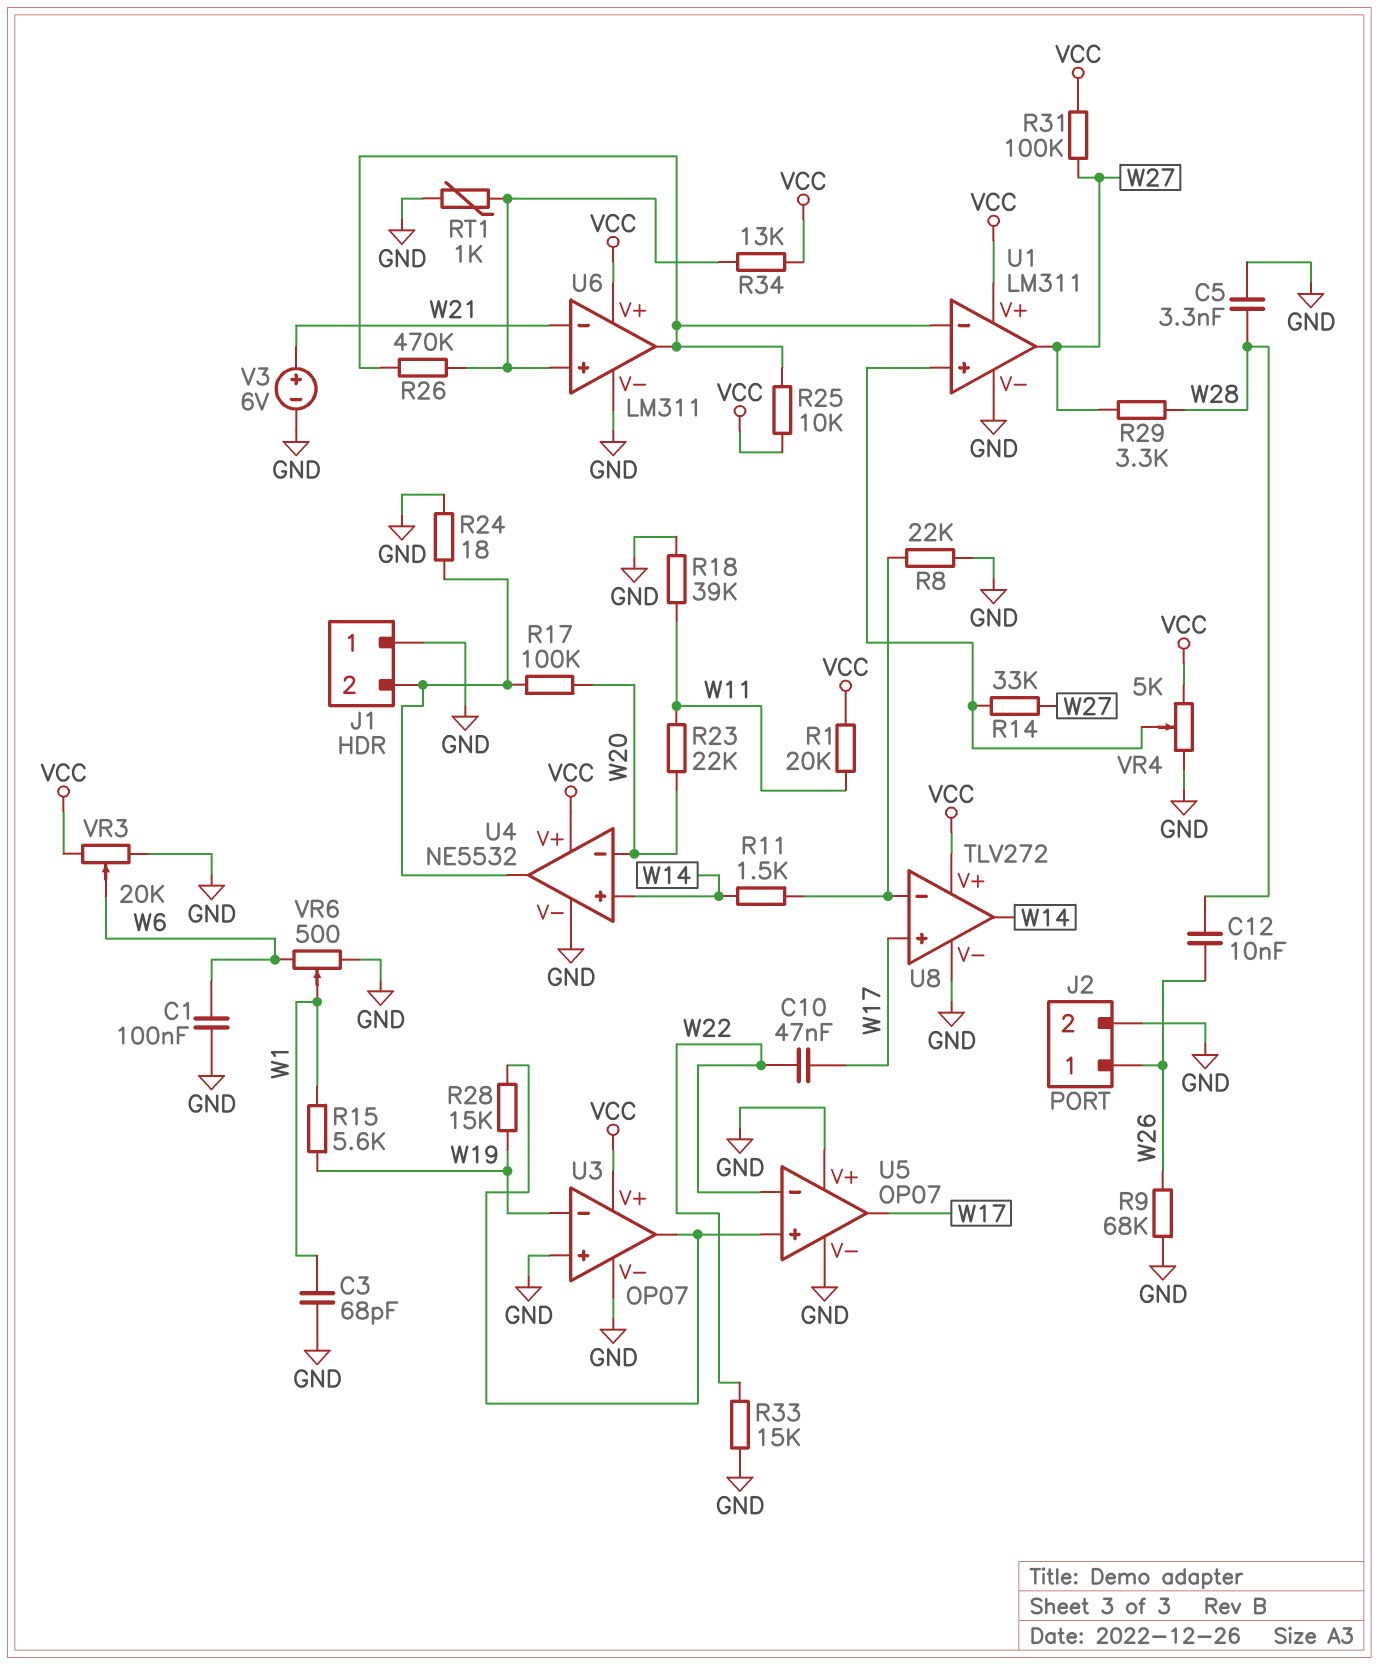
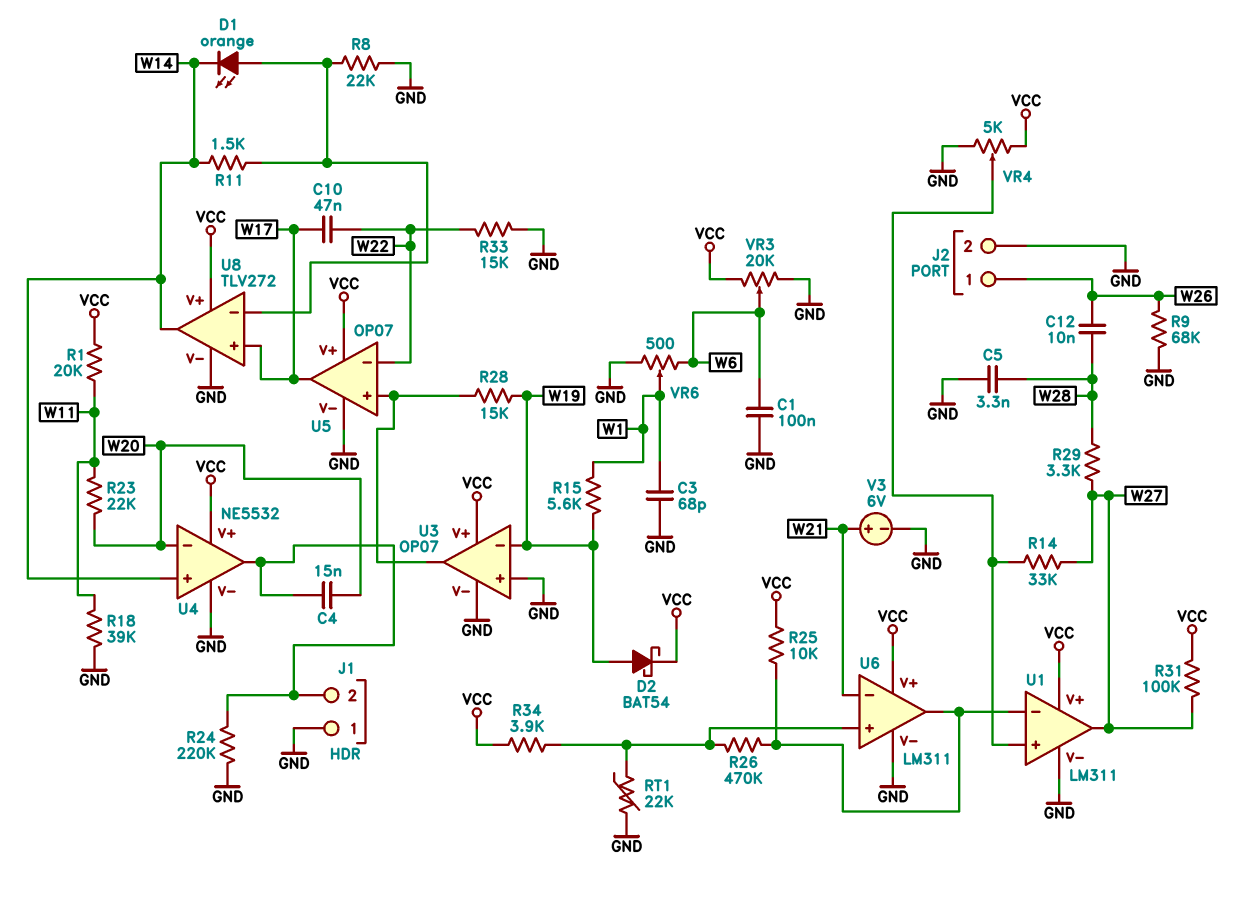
C4: none -> 15nF (J1/2, W20)
D1: none -> LED orange (A U8/in-, K W14)
D2: none -> schottky BAT54 (A W19, K VCC)
R17: 100k (J1/2, W20) -> none
R24: 18 (GND, J1/2) -> 220k (GND, J1/2)
R34: 13k (U6/in+, VCC) -> 3.9k (U6/in+, VCC)
RT1: 1k (GND, U6/in+) -> 22k (GND, U6/in+)
U5 pin V+: GND -> VCC

